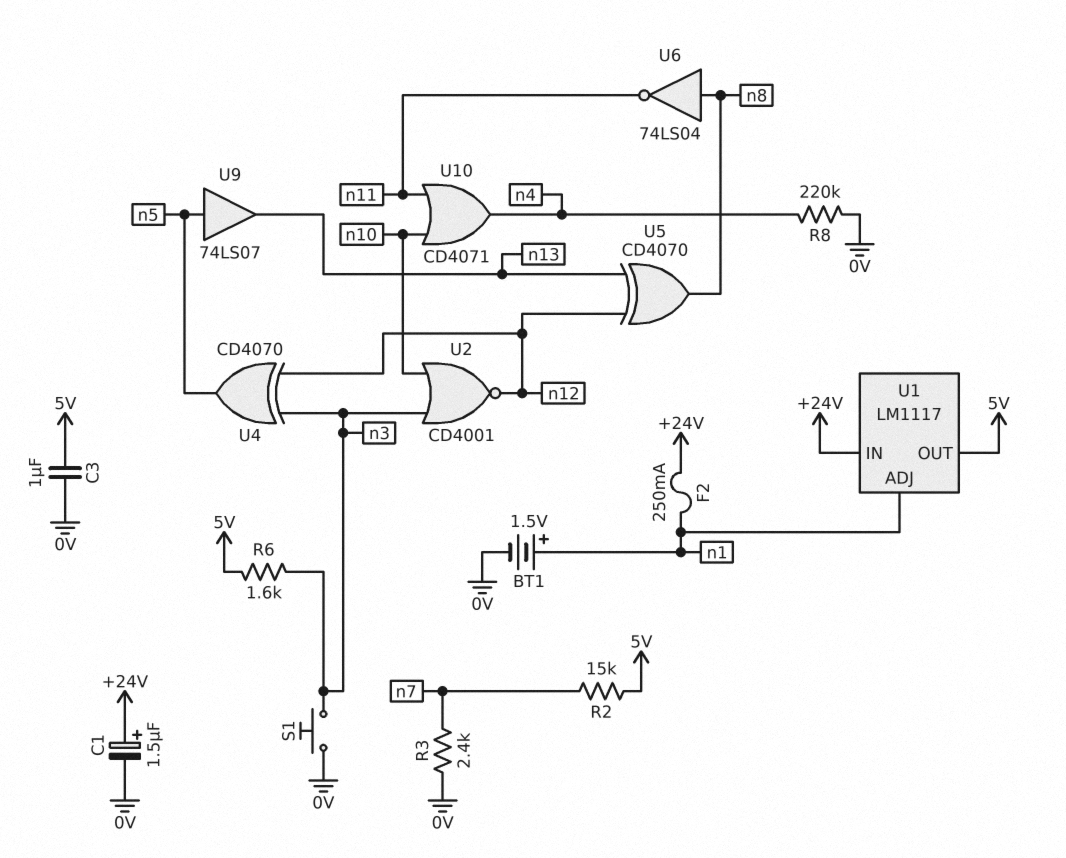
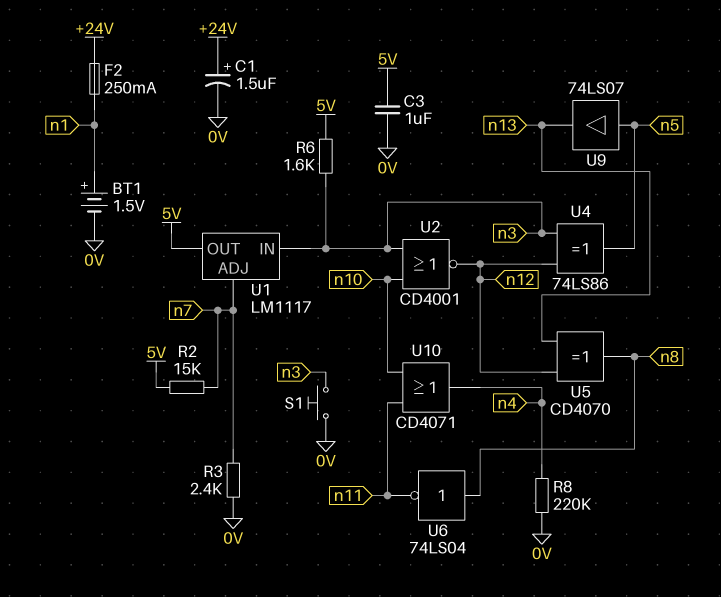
U1 pin ADJ: n1 -> n7
U1 pin IN: +24V -> n3
U4: XOR CD4070 (in n3, in n12, out n5) -> XOR 74LS86 (in n3, in n12, out n5)

